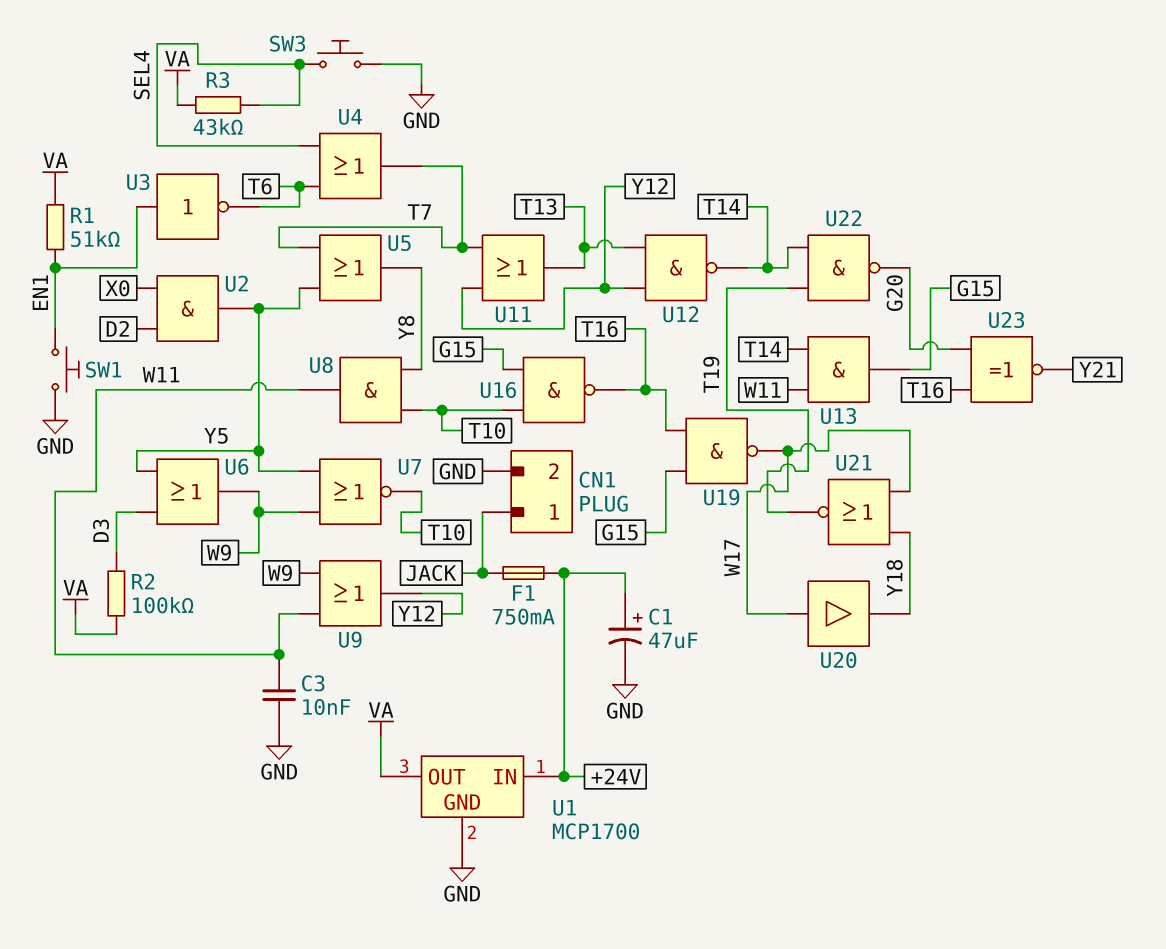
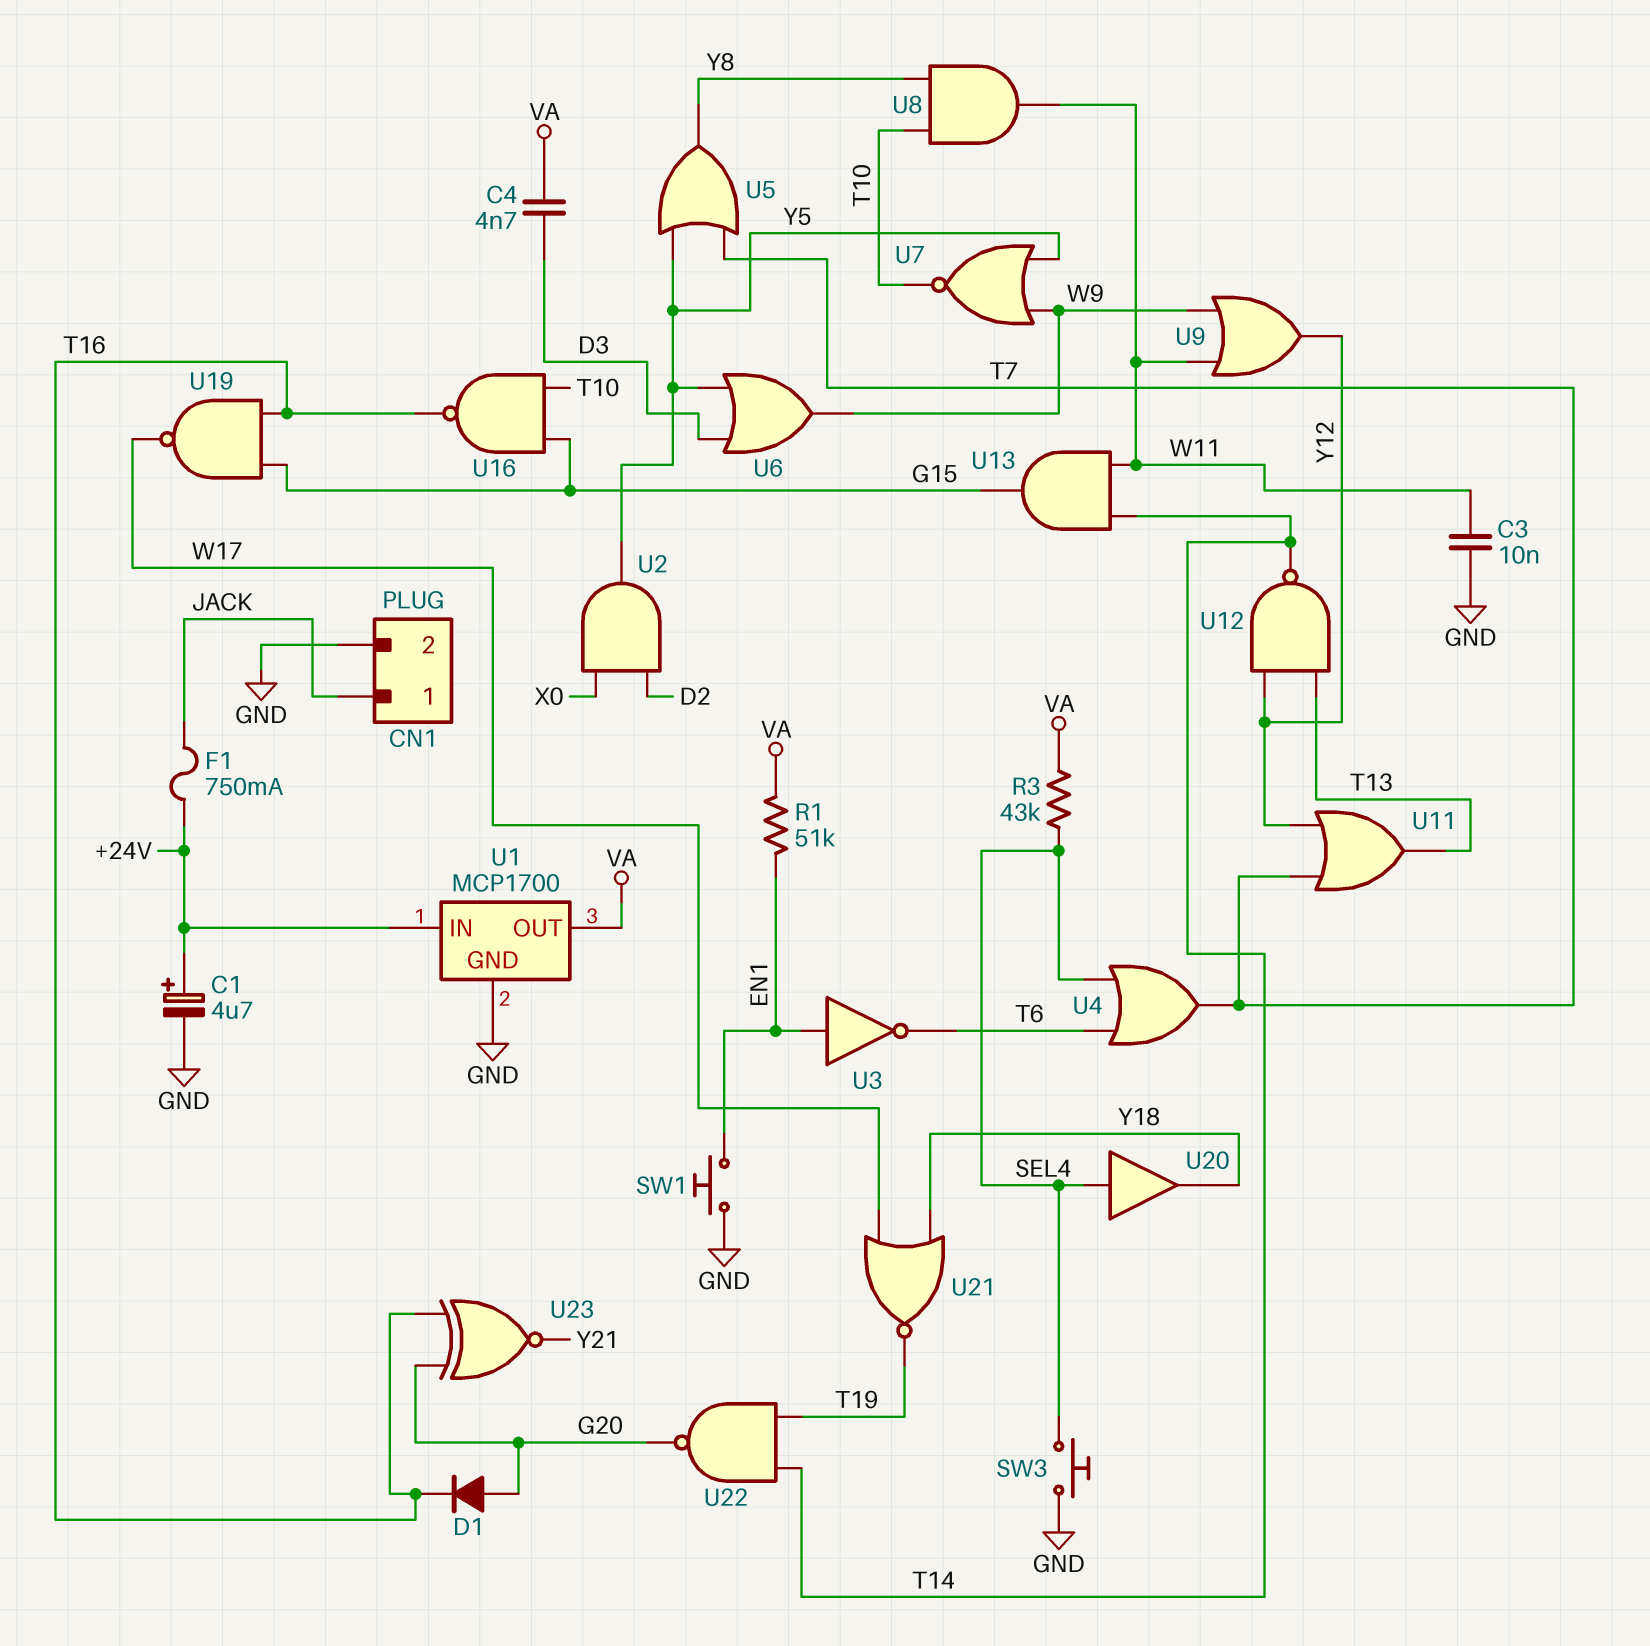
C1: 47uF (plus +24V, minus GND) -> 4.7uF (plus +24V, minus GND)
C4: none -> 4.7nF (D3, VA)
D1: none -> diode (A G20, K T16)
R2: 100k (D3, VA) -> none
U20: buffer (in W17, out Y18) -> buffer (in SEL4, out Y18)

